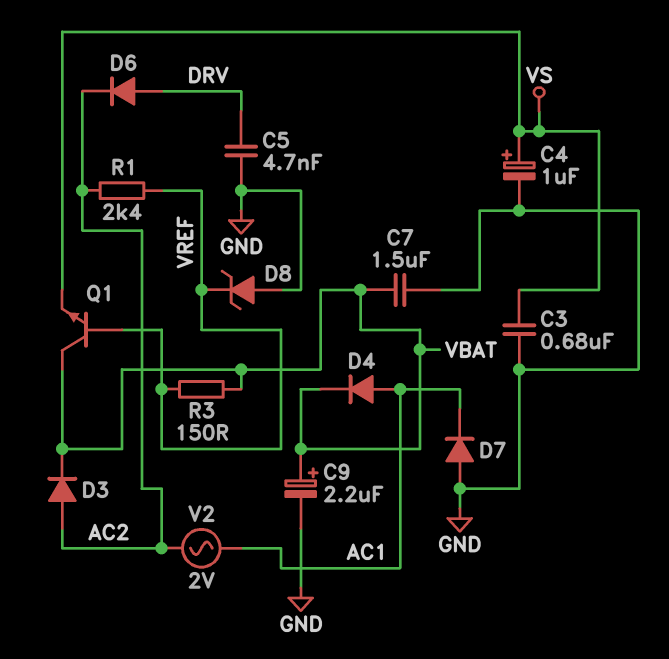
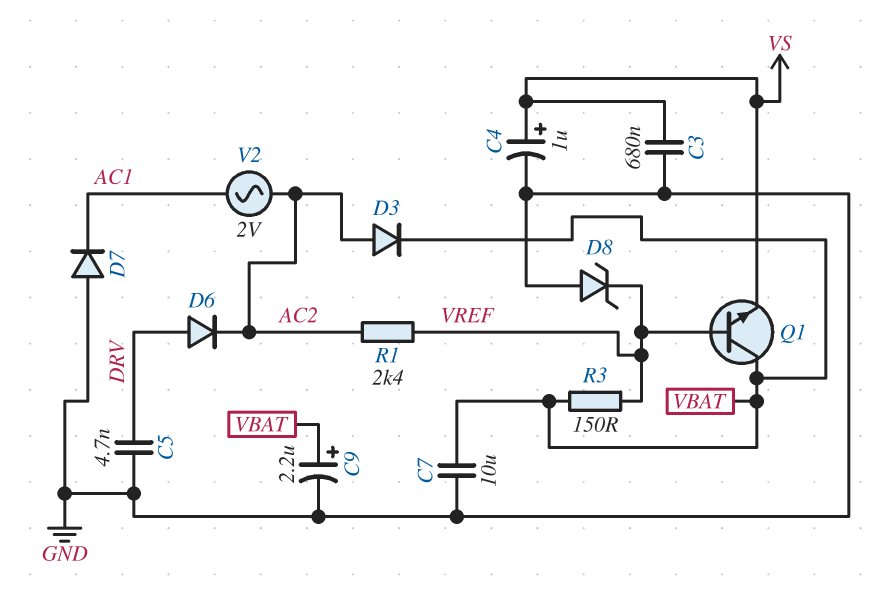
C7: 1.5uF (GND, VBAT) -> 10uF (GND, VBAT)
D4: diode (A AC1, K VBAT) -> none

